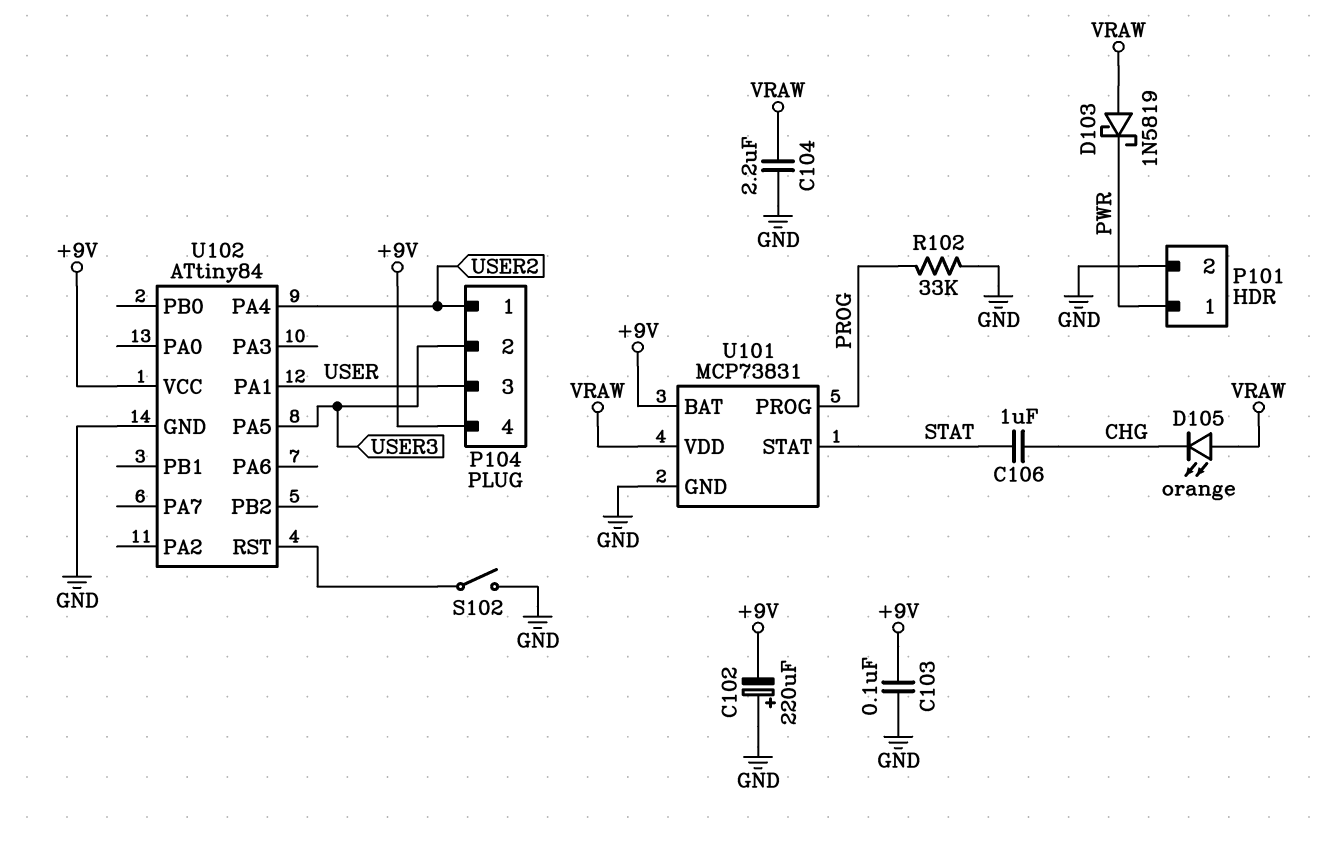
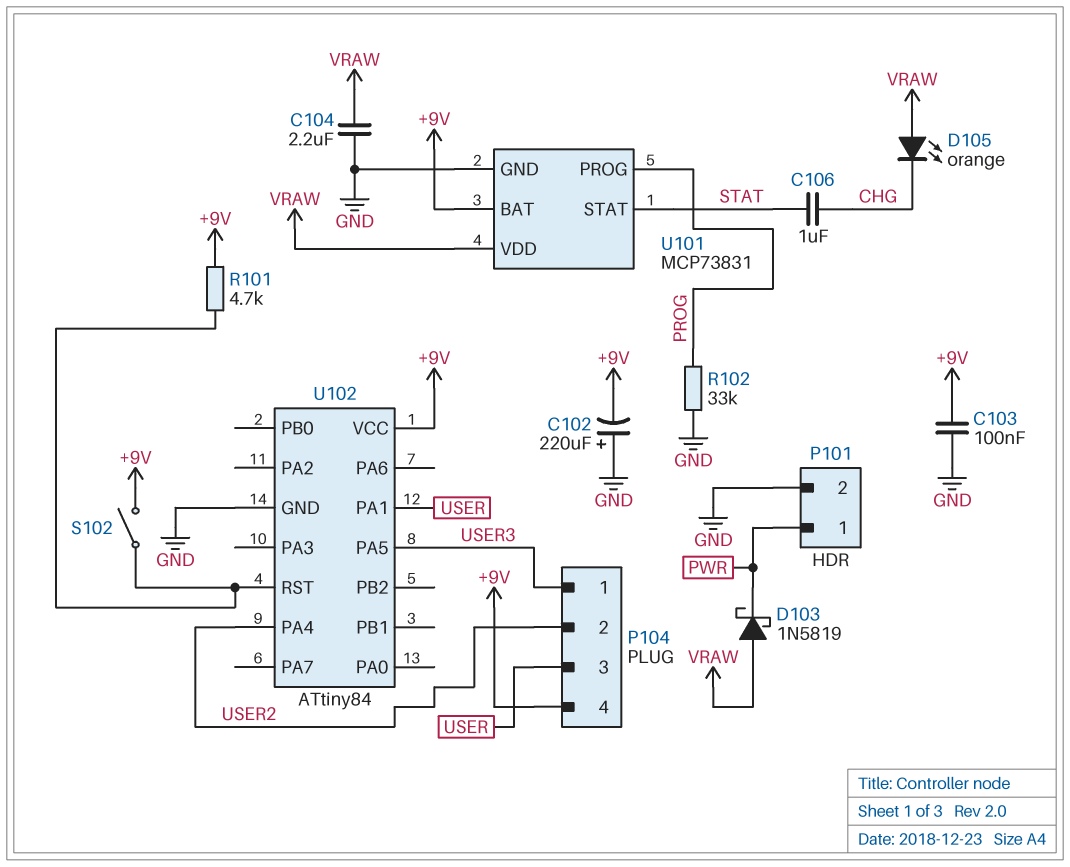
P104 pin 1: USER2 -> USER3
P104 pin 2: USER3 -> USER2
R101: none -> 4.7k (+9V, U102/RST)
S102: switch (GND, U102/RST) -> switch (+9V, U102/RST)

